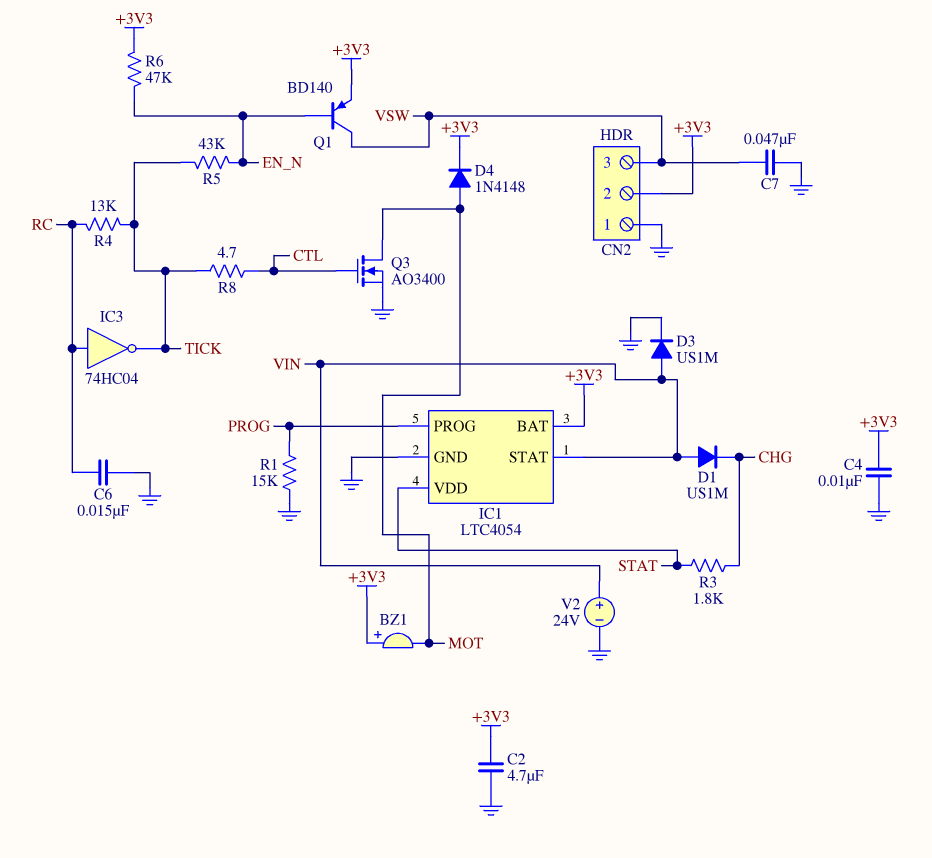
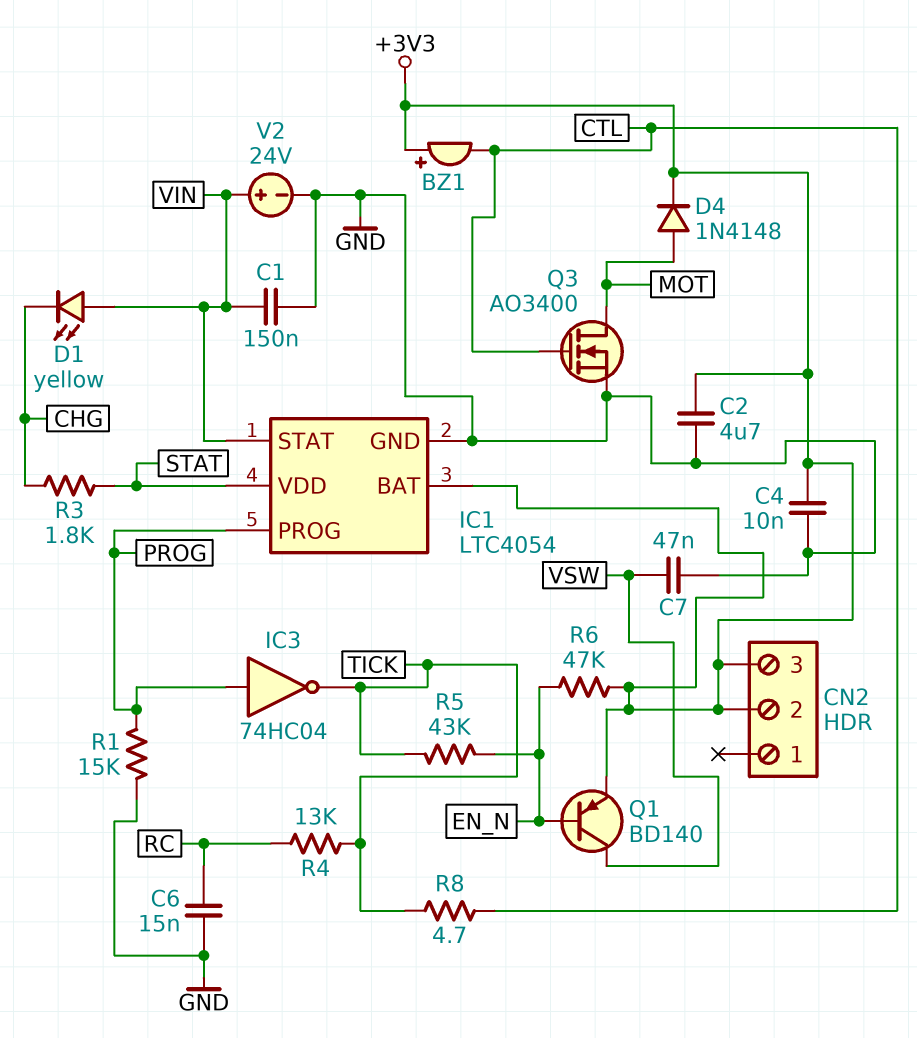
BZ1: buzzer (plus +3V3, minus MOT) -> buzzer (plus +3V3, minus CTL)
C1: none -> 150nF (GND, VIN)
CN2 pin 1: GND -> none
CN2 pin 3: VSW -> +3V3
D1: diode US1M (A VIN, K CHG) -> LED yellow (A VIN, K CHG)
D3: diode US1M (A VIN, K GND) -> none
IC3: NOT 74HC04 (in RC, out TICK) -> NOT 74HC04 (in PROG, out TICK)

